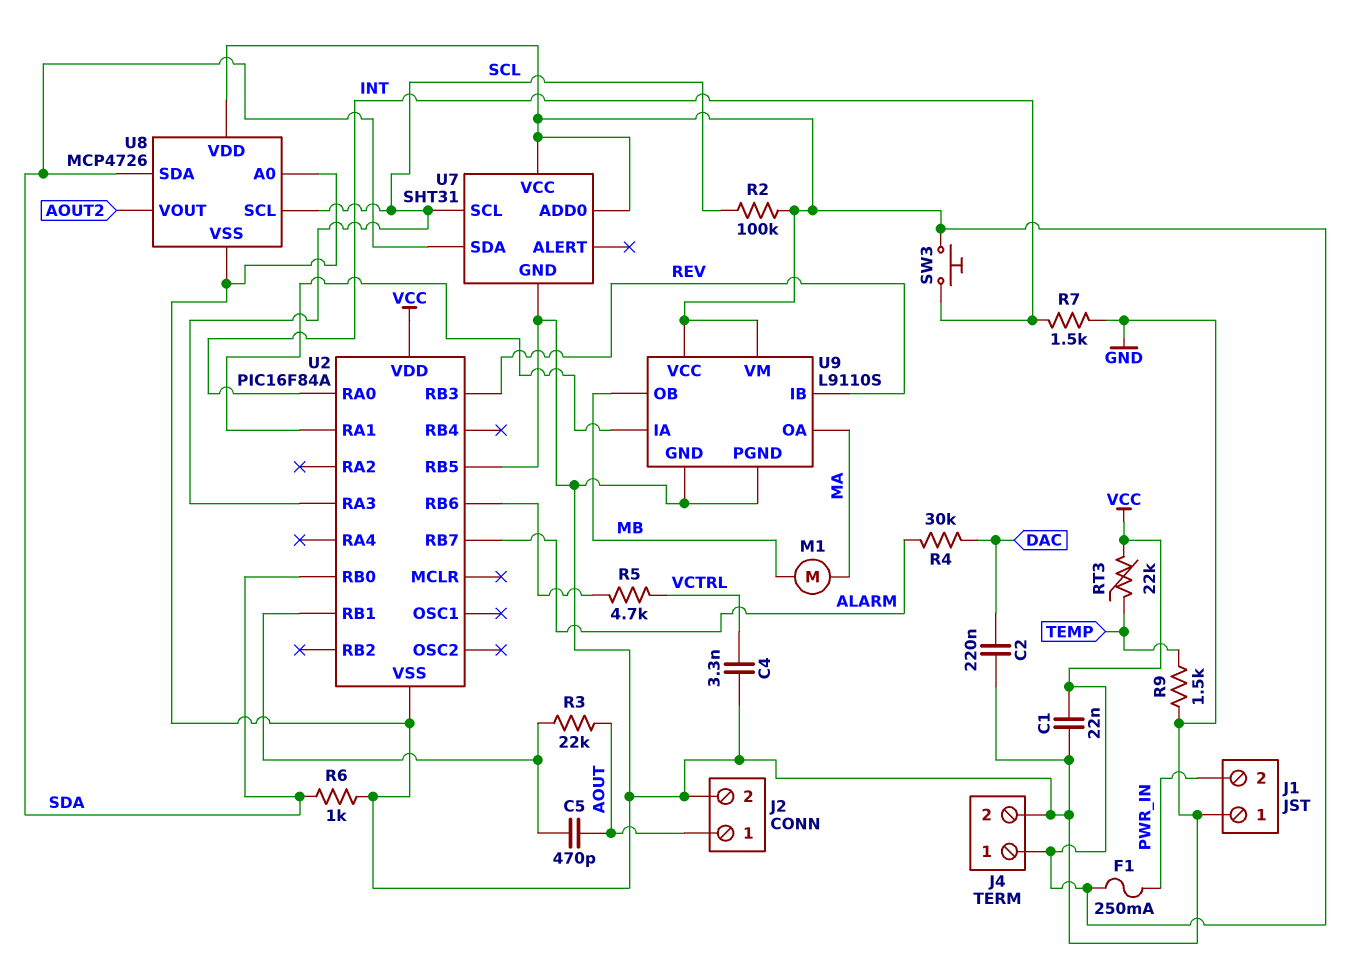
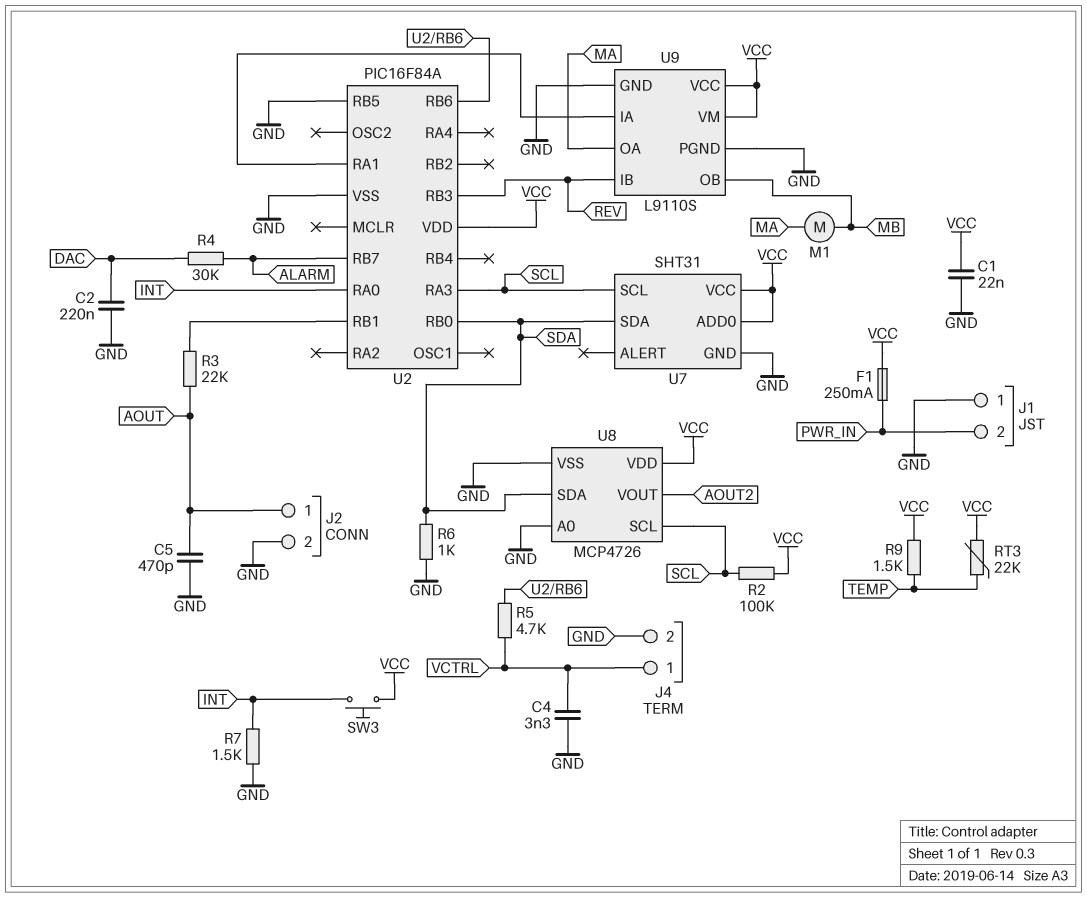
C5: 470pF (AOUT, U2/RB1) -> 470pF (AOUT, GND)
J4 pin 1: VCC -> VCTRL
R9: 1.5k (GND, TEMP) -> 1.5k (TEMP, VCC)

